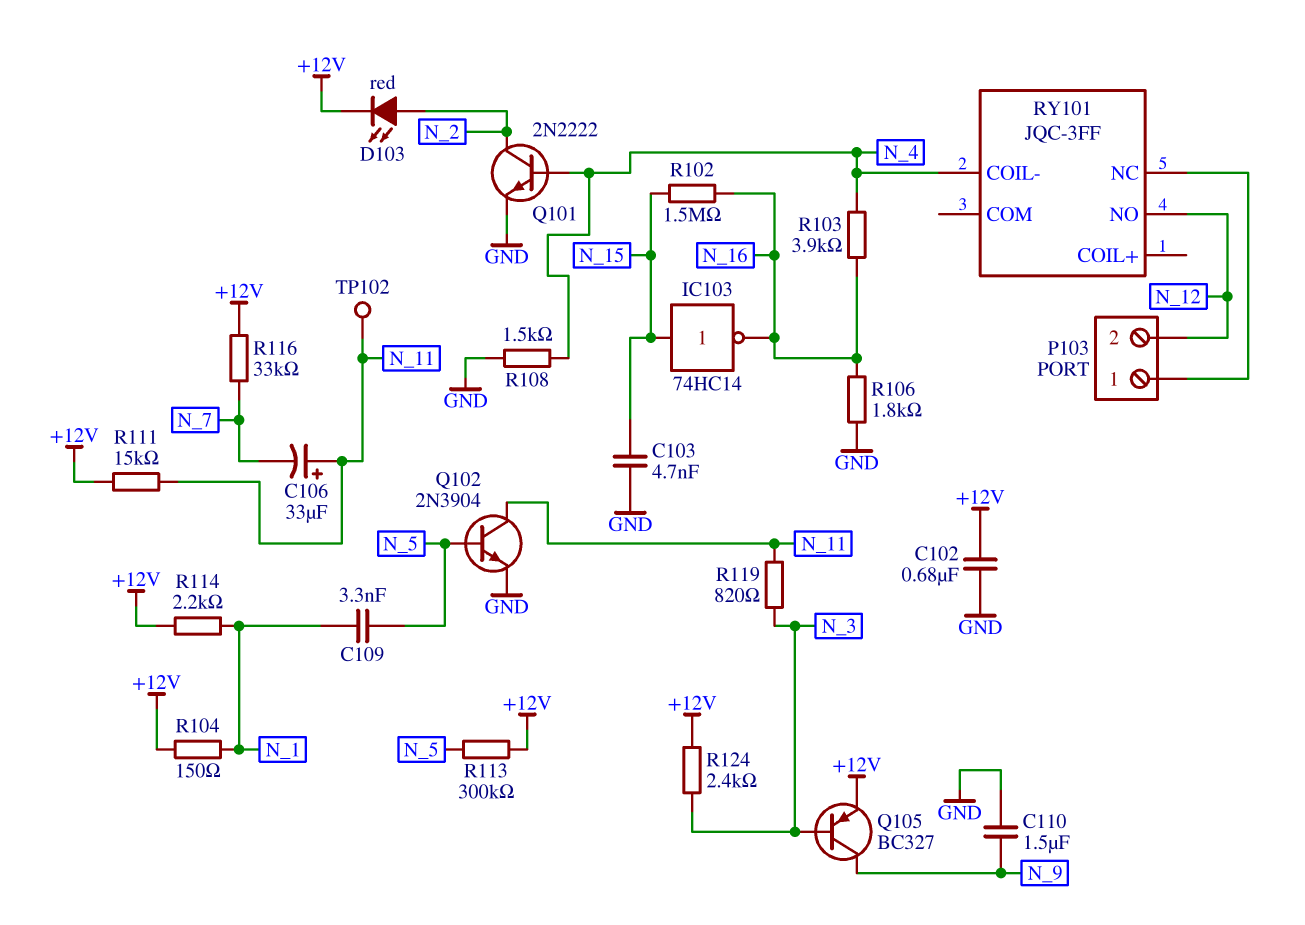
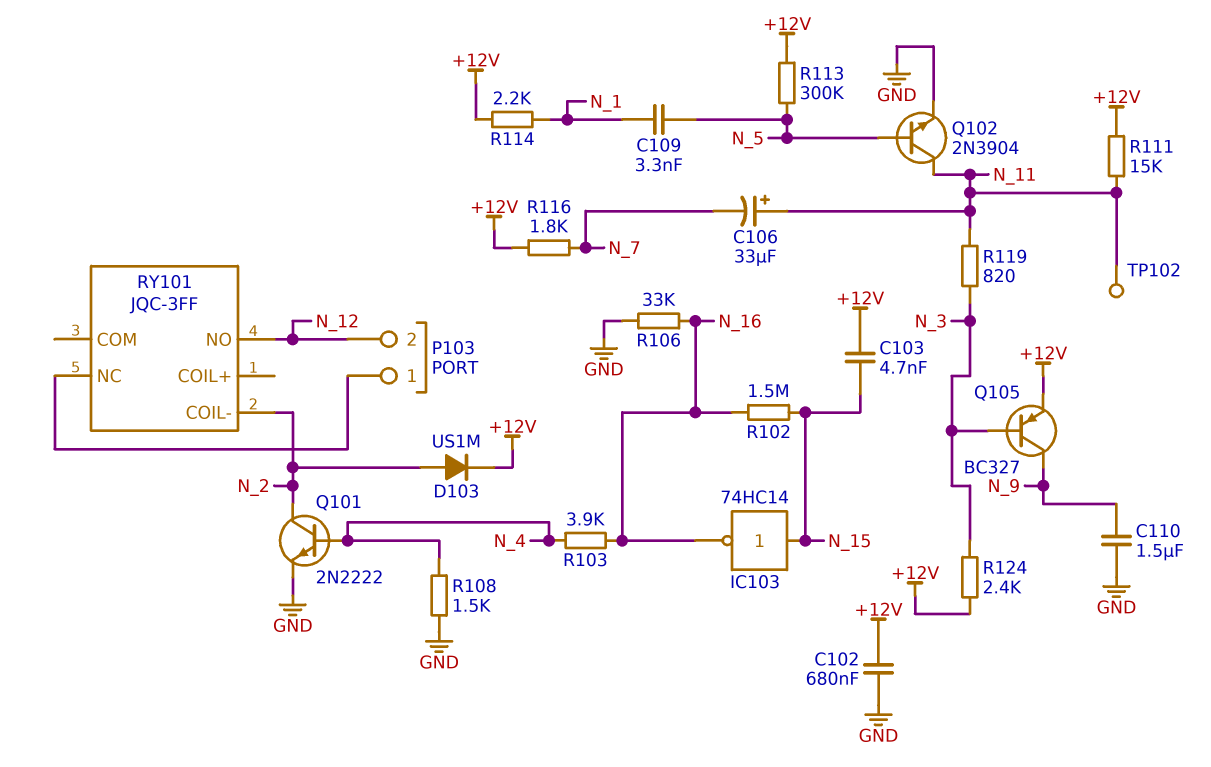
C103: 4.7nF (GND, N_15) -> 4.7nF (+12V, N_15)
D103: LED red (A N_2, K +12V) -> diode US1M (A N_2, K +12V)
R104: 150 (+12V, N_1) -> none
R106: 1.8k (GND, N_16) -> 33k (GND, N_16)
R116: 33k (+12V, N_7) -> 1.8k (+12V, N_7)
RY101 pin COIL-: N_4 -> N_2

